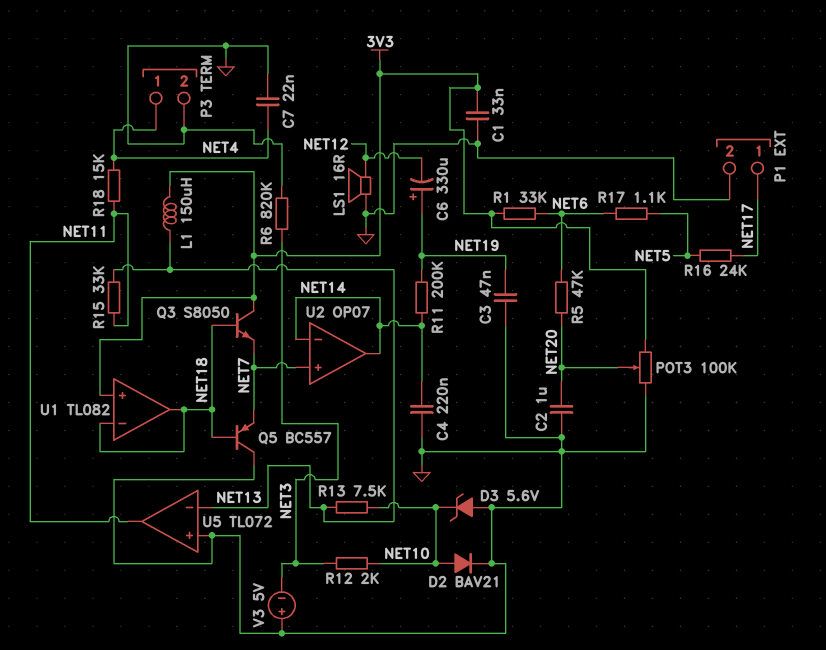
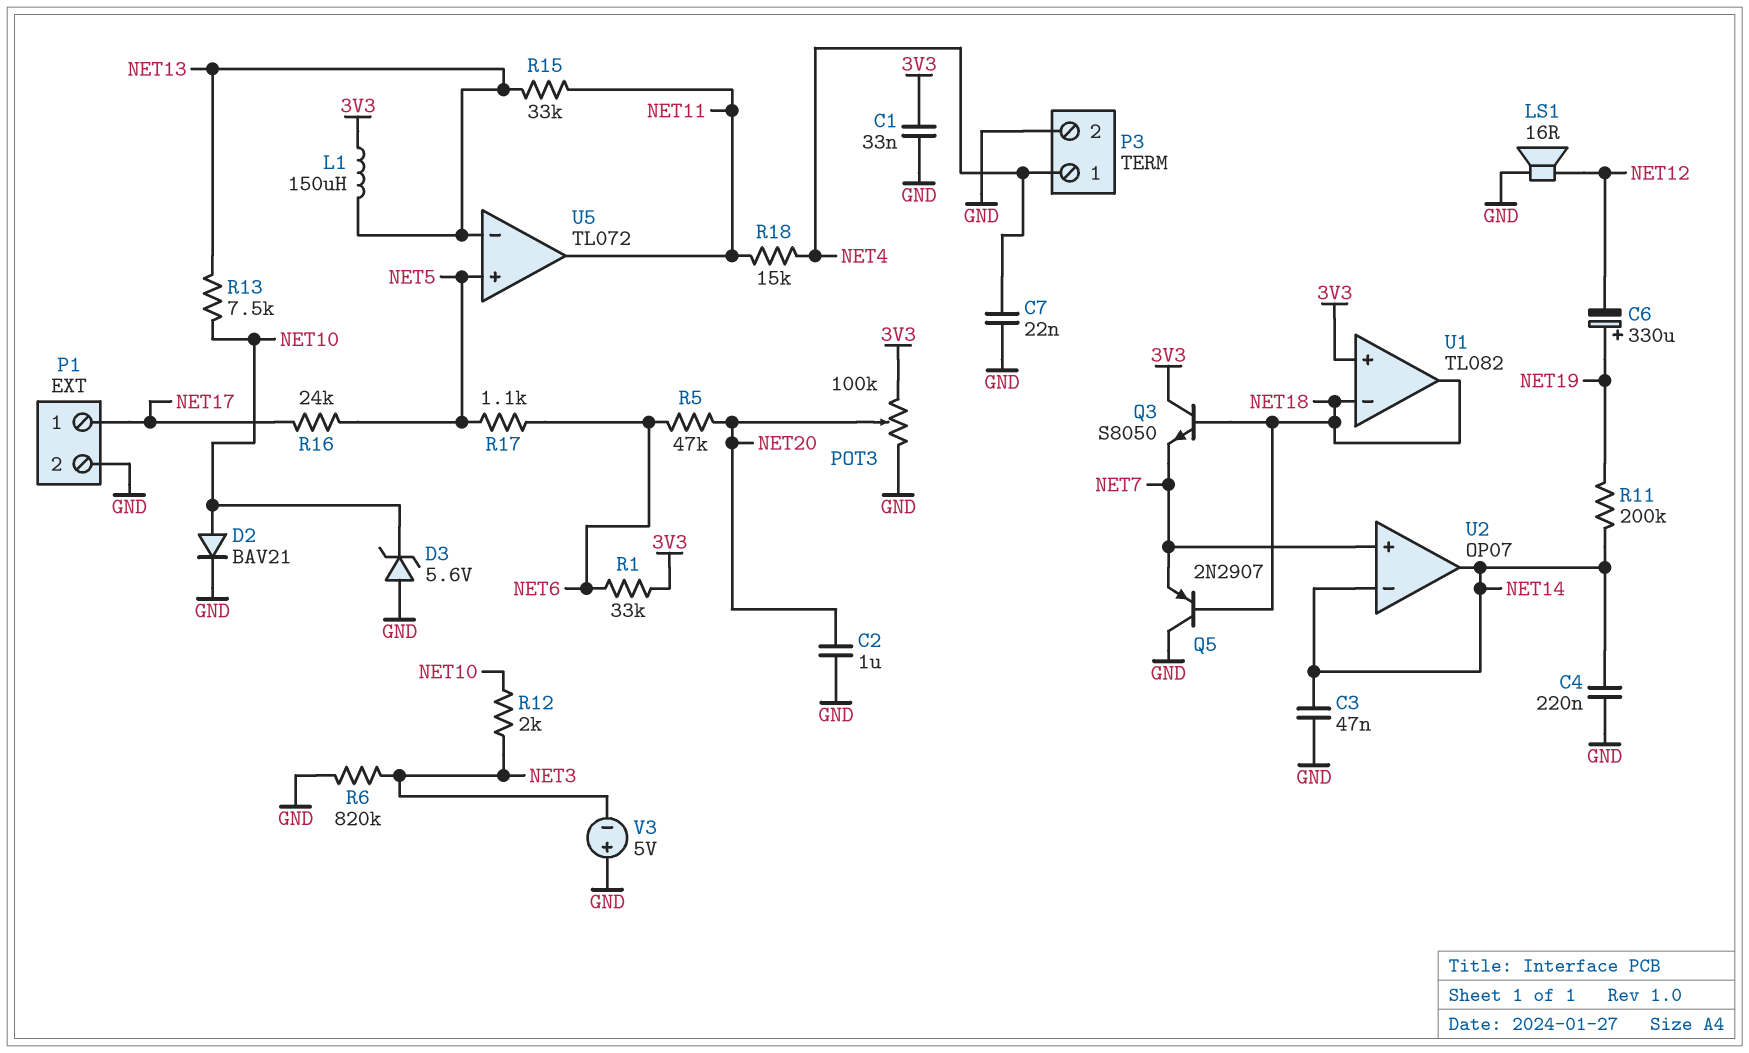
C3: 47nF (GND, NET19) -> 47nF (GND, NET14)
Q5: PNP BC557 (B NET18, C GND, E NET7) -> PNP 2N2907 (B NET18, C GND, E NET7)
U5 pin in+: GND -> NET5

